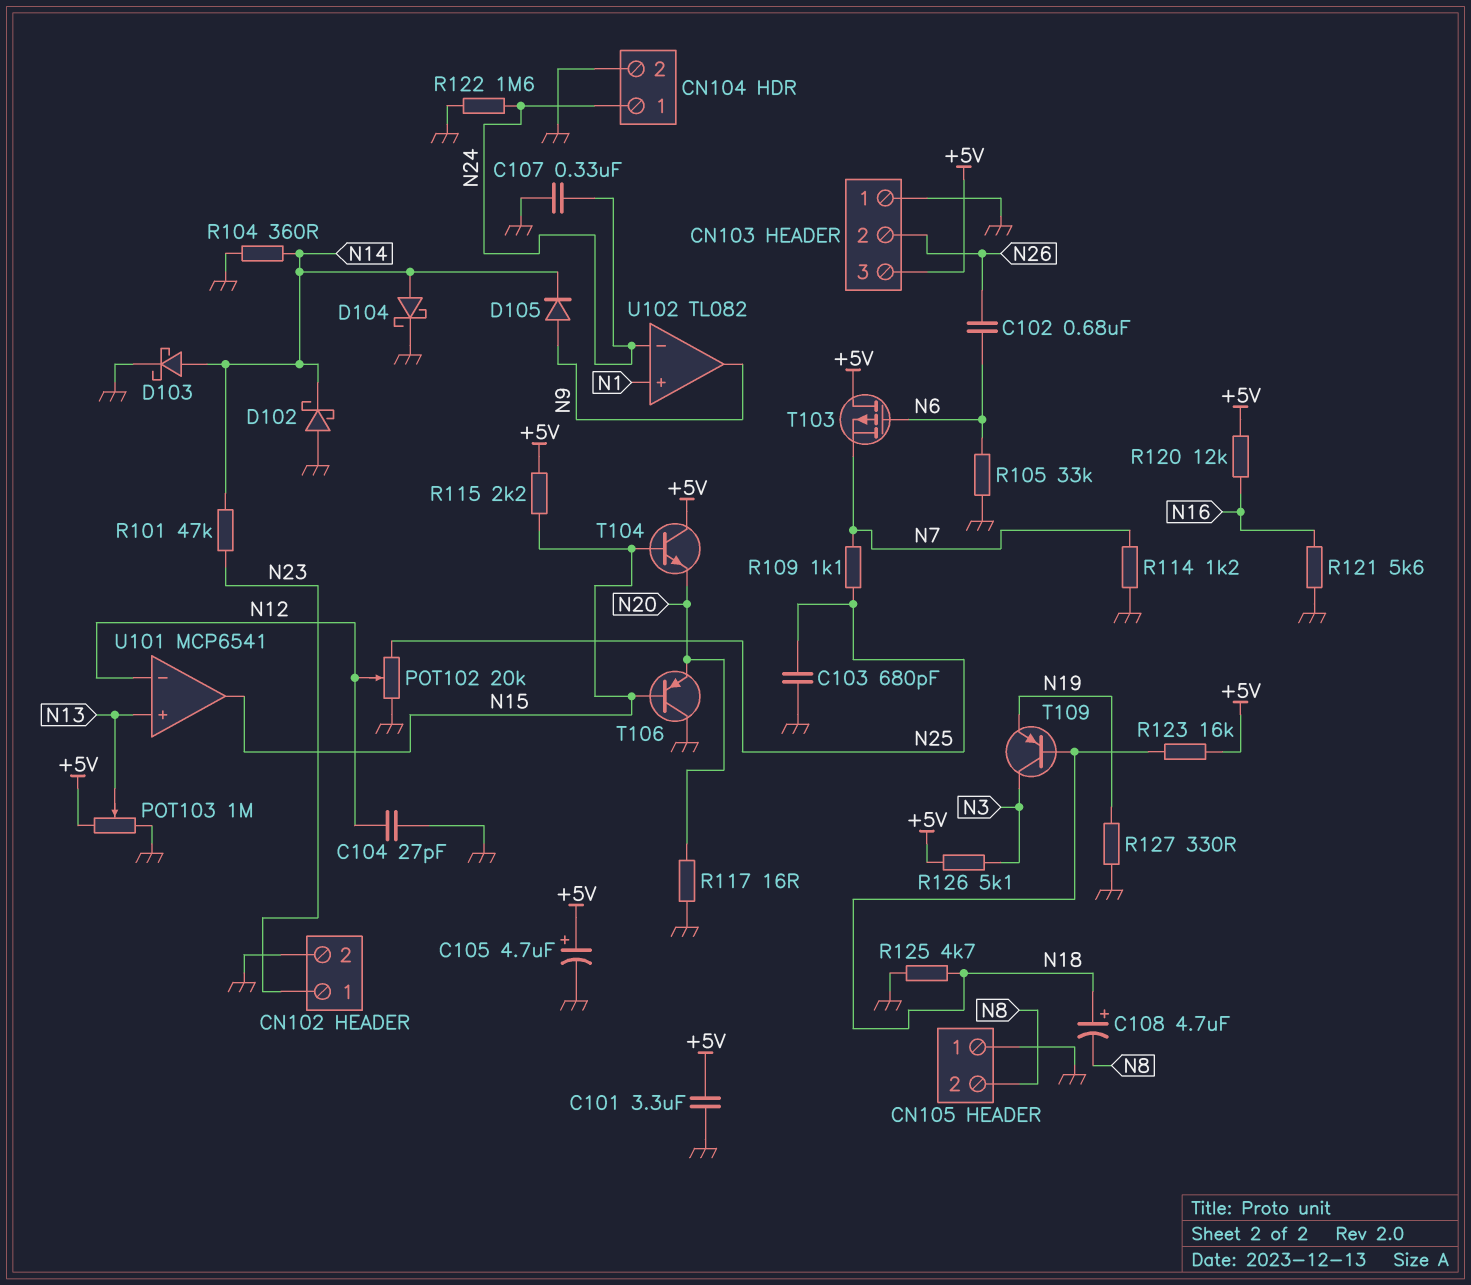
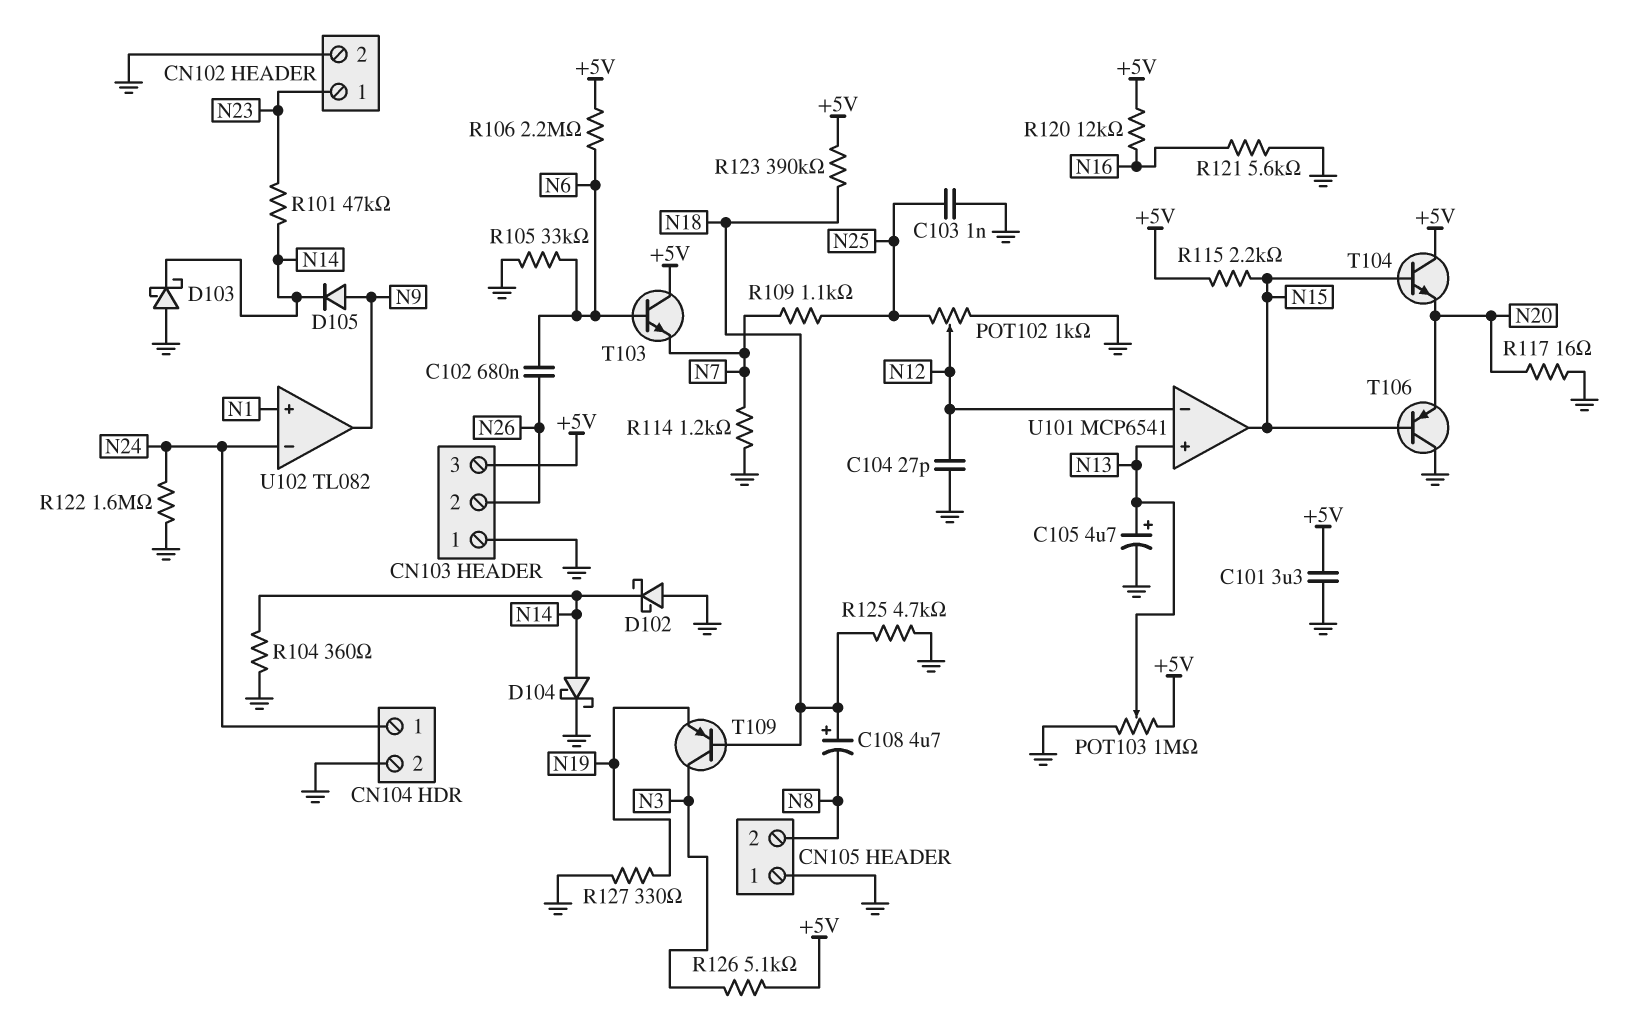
C103: 680pF (GND, N25) -> 1nF (GND, N25)
C105: 4.7uF (plus +5V, minus GND) -> 4.7uF (plus N13, minus GND)
C107: 330nF (GND, N24) -> none
D103: schottky (A N14, K GND) -> schottky (A GND, K N14)
POT102: 20k (GND, N25, wiper N12) -> 1k (GND, N25, wiper N12)
R106: none -> 2.2M (+5V, N6)
R123: 16k (+5V, N18) -> 390k (+5V, N18)
T103: PMOS (G N6, D +5V, S N7) -> NPN (B N6, C +5V, E N7)

